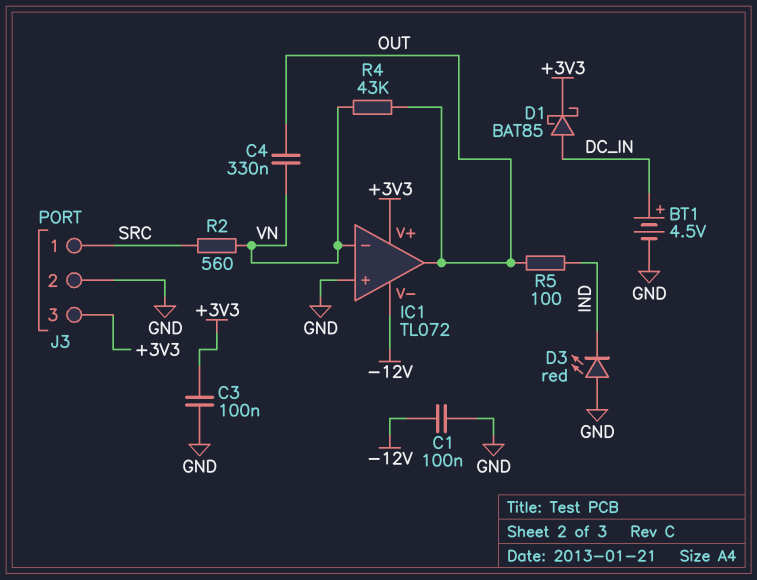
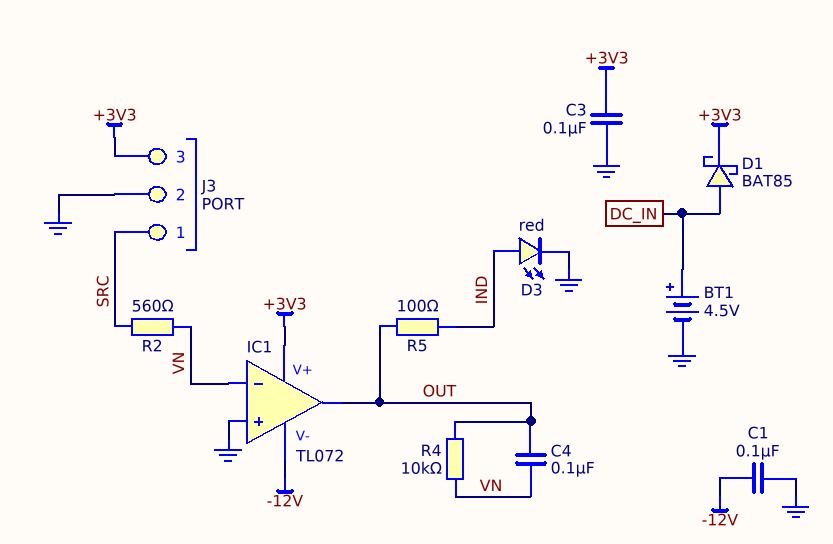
C4: 330nF (OUT, VN) -> 100nF (OUT, VN)
D3: LED red (A GND, K IND) -> LED red (A IND, K GND)
R4: 43k (OUT, VN) -> 10k (OUT, VN)

